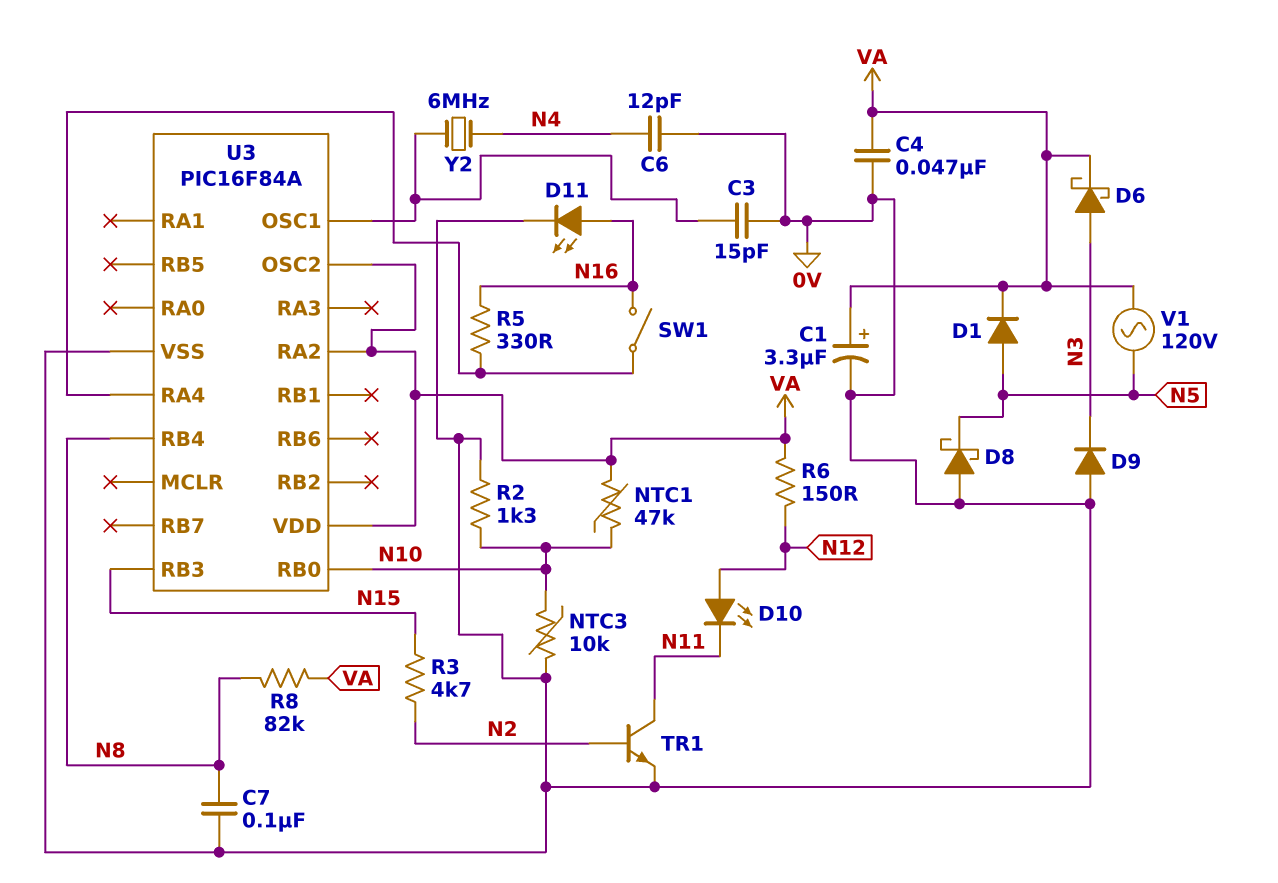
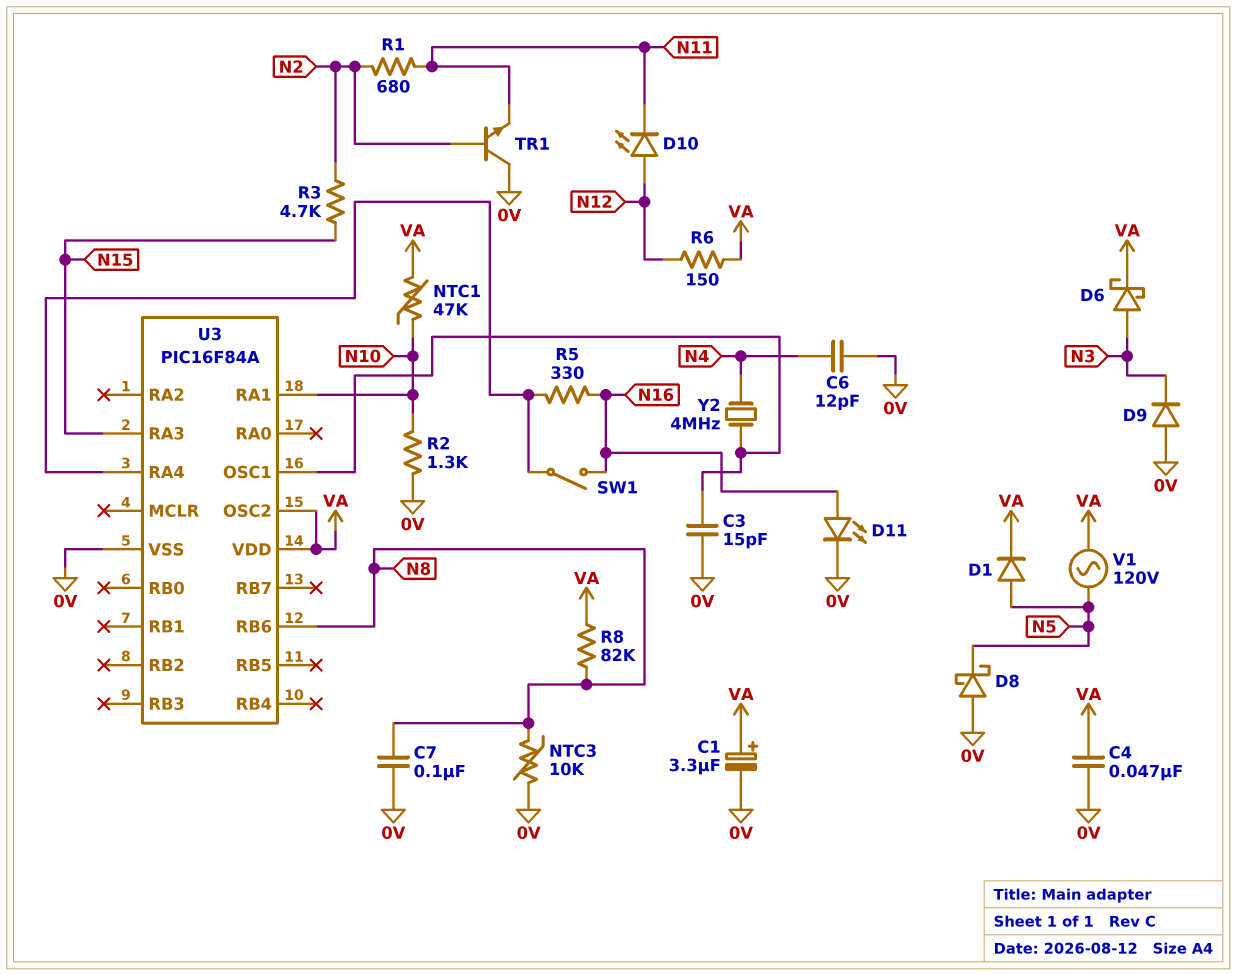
NTC3: 10k (0V, N10) -> 10k (0V, N8)
R1: none -> 680 (N2, N11)
TR1: NPN (B N2, C N11, E 0V) -> NPN (B N2, C 0V, E N11)
U3 pin RA1: none -> N10
U3 pin RA2: VA -> none
U3 pin RA3: none -> N15
U3 pin RB0: N10 -> none
U3 pin RB3: N15 -> none
U3 pin RB4: N8 -> none
U3 pin RB6: none -> N8
Y2: 6MHz (N4, U3/OSC1) -> 4MHz (N4, U3/OSC1)

